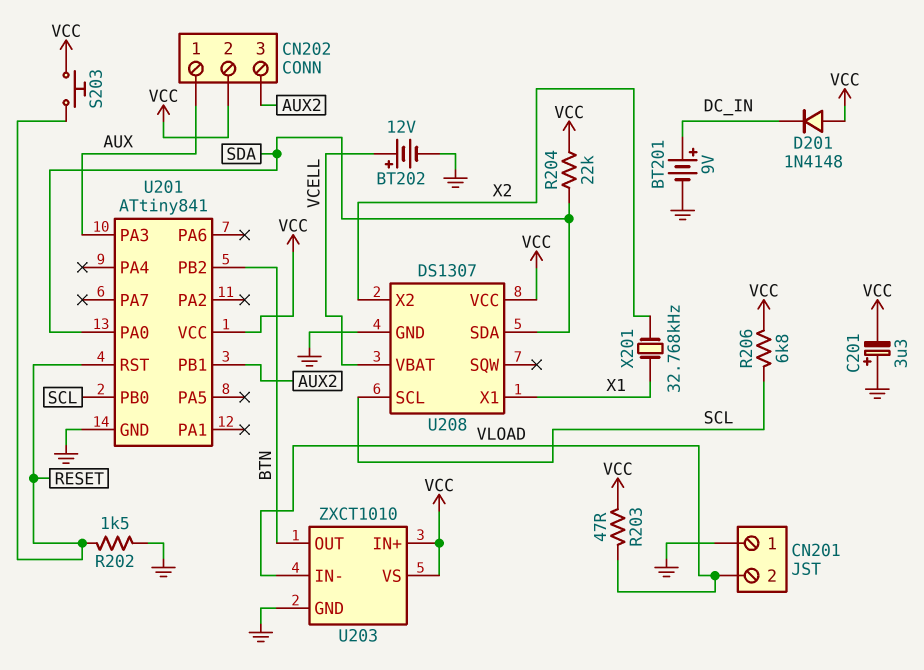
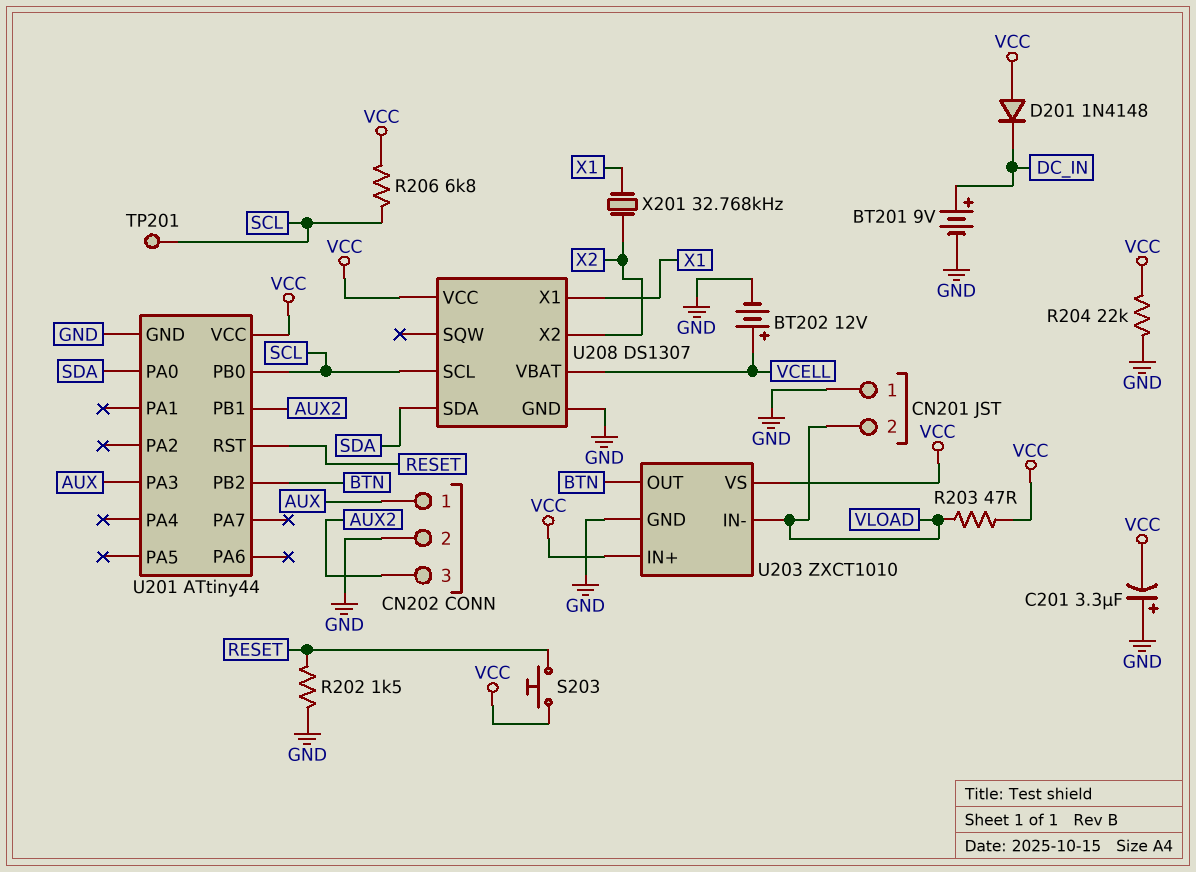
CN202 pin 2: VCC -> GND
R204: 22k (SDA, VCC) -> 22k (GND, VCC)
TP201: none -> test point (SCL)
U201: ATtiny841 -> ATtiny44

